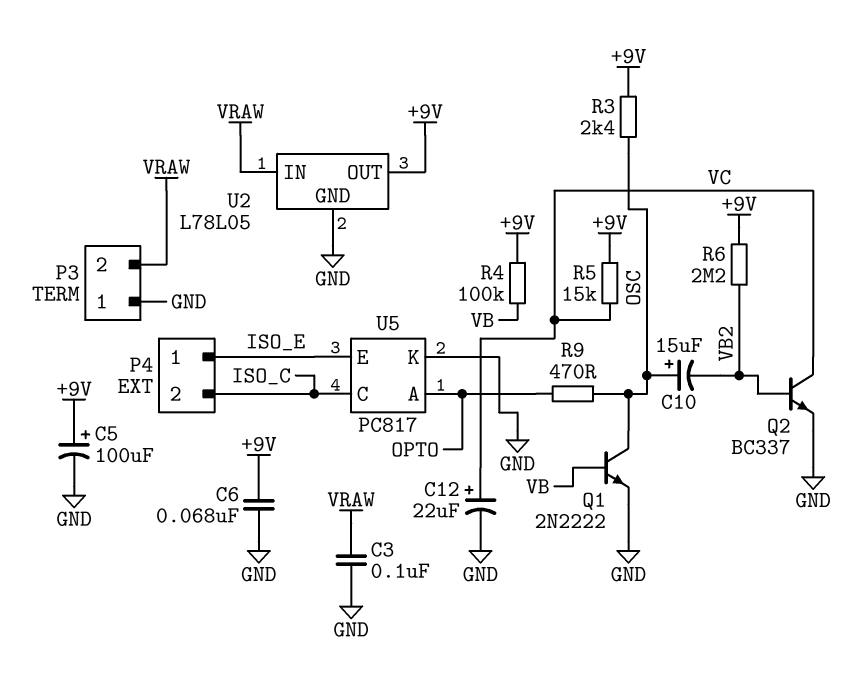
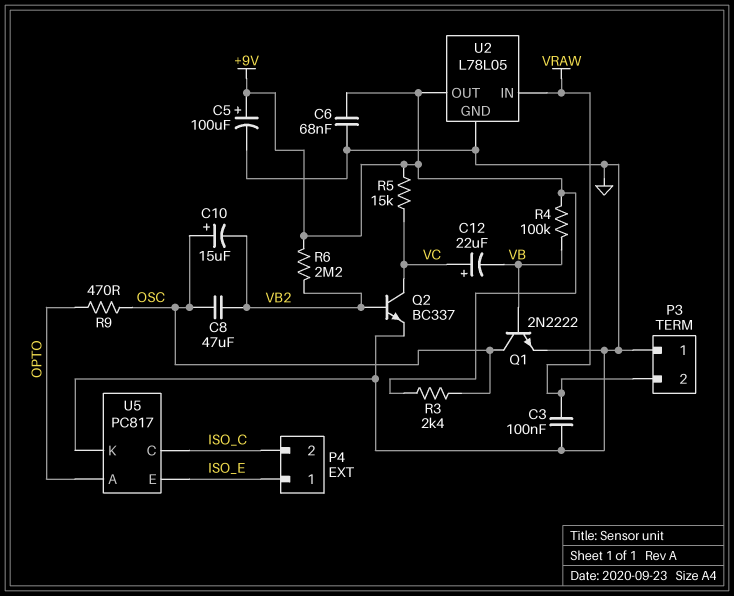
C8: none -> 47uF (OSC, VB2)
C12: 22uF (plus VC, minus GND) -> 22uF (plus VC, minus VB)

